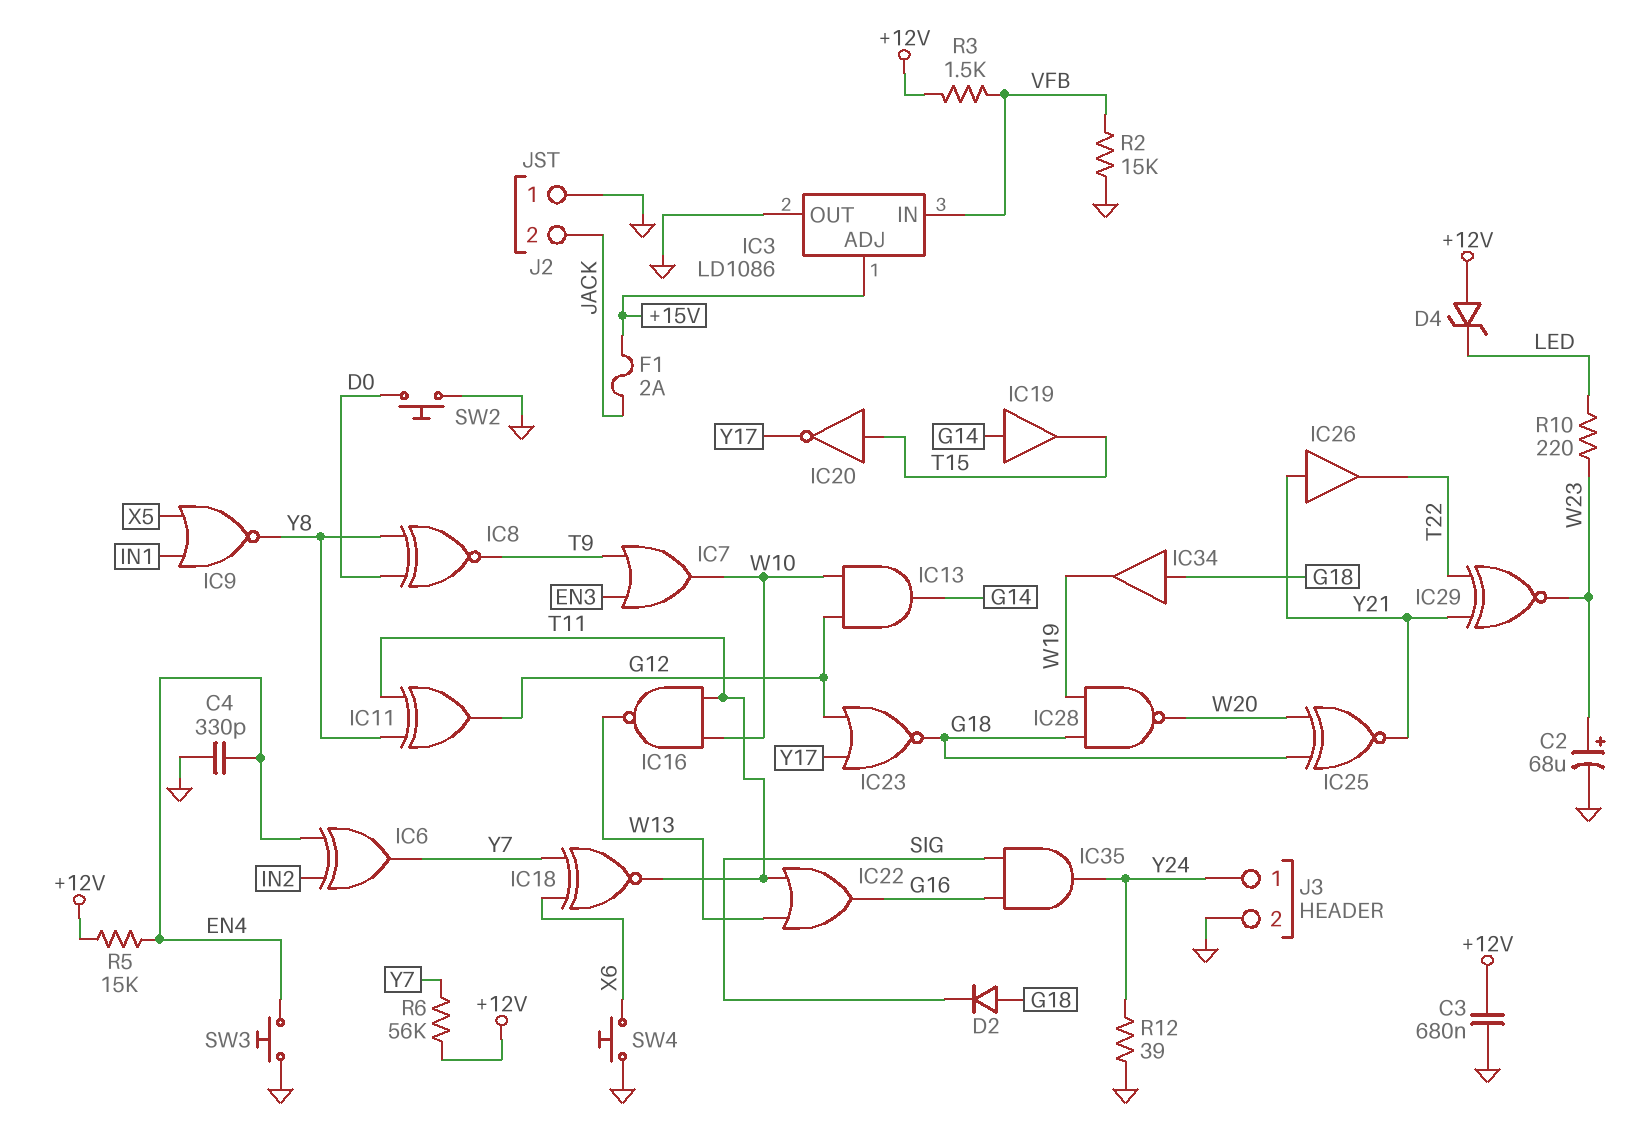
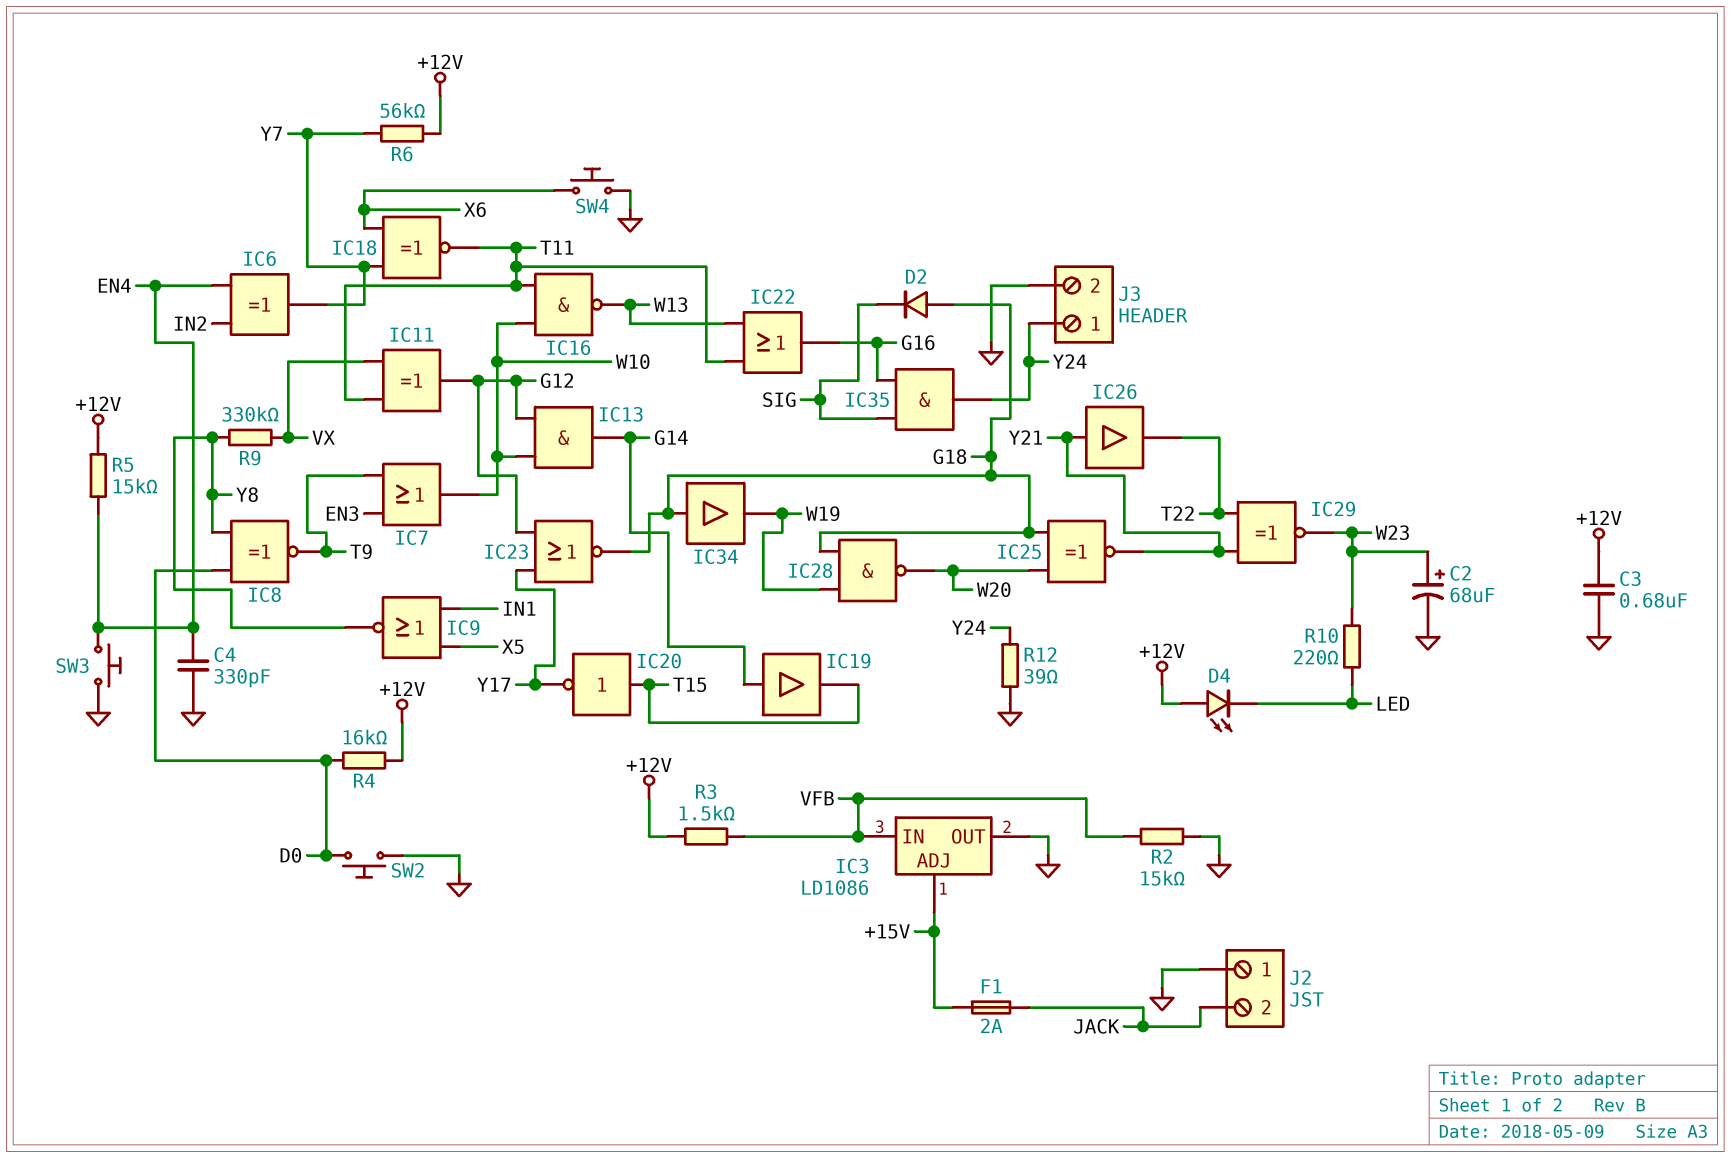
D4: zener (A +12V, K LED) -> LED (A +12V, K LED)
IC11: XOR (in T11, in Y8, out G12) -> XOR (in T11, in VX, out G12)
R4: none -> 16k (+12V, D0)
R9: none -> 330k (VX, Y8)

